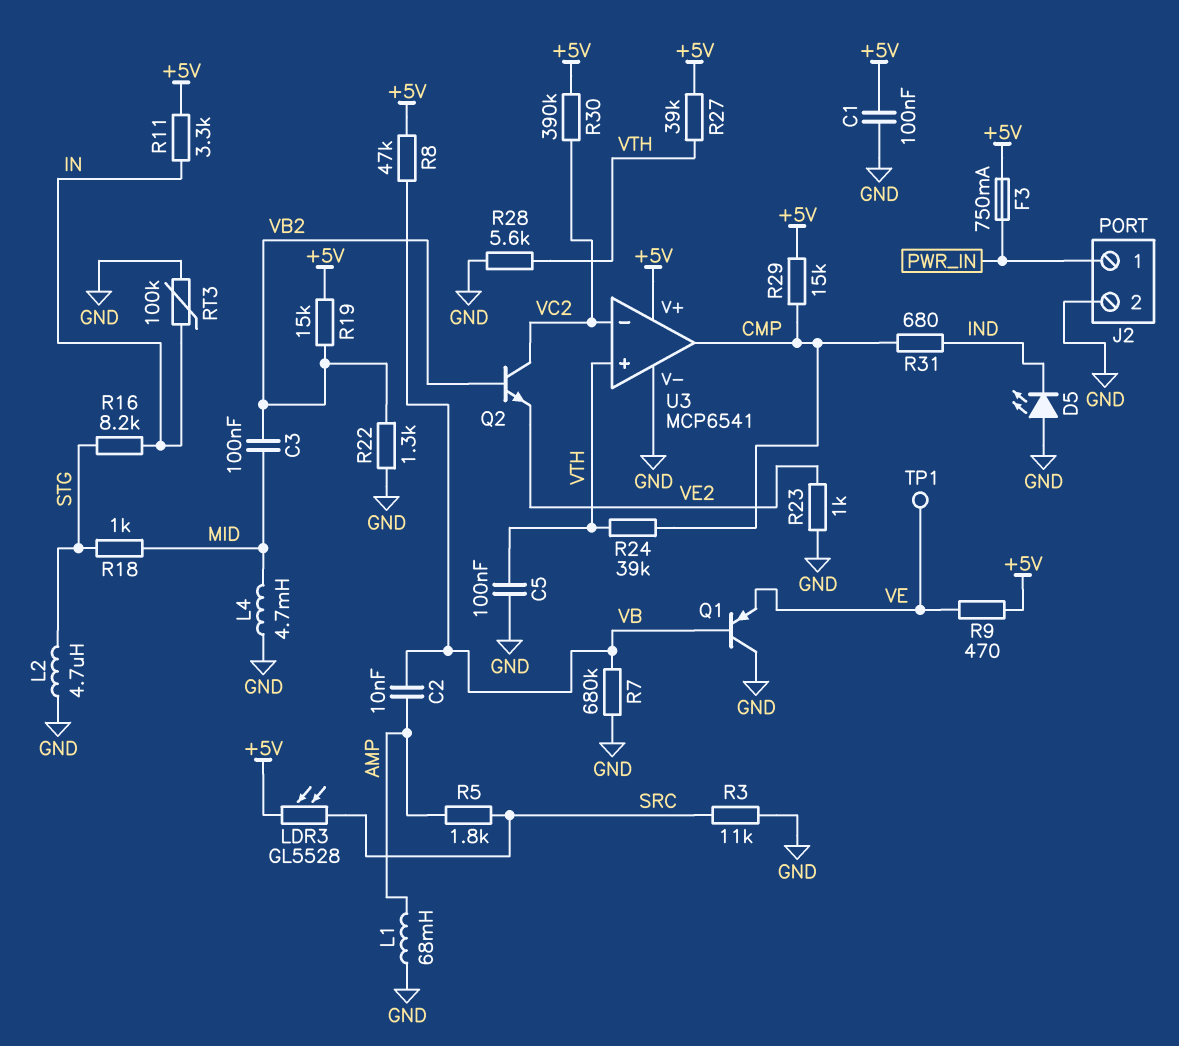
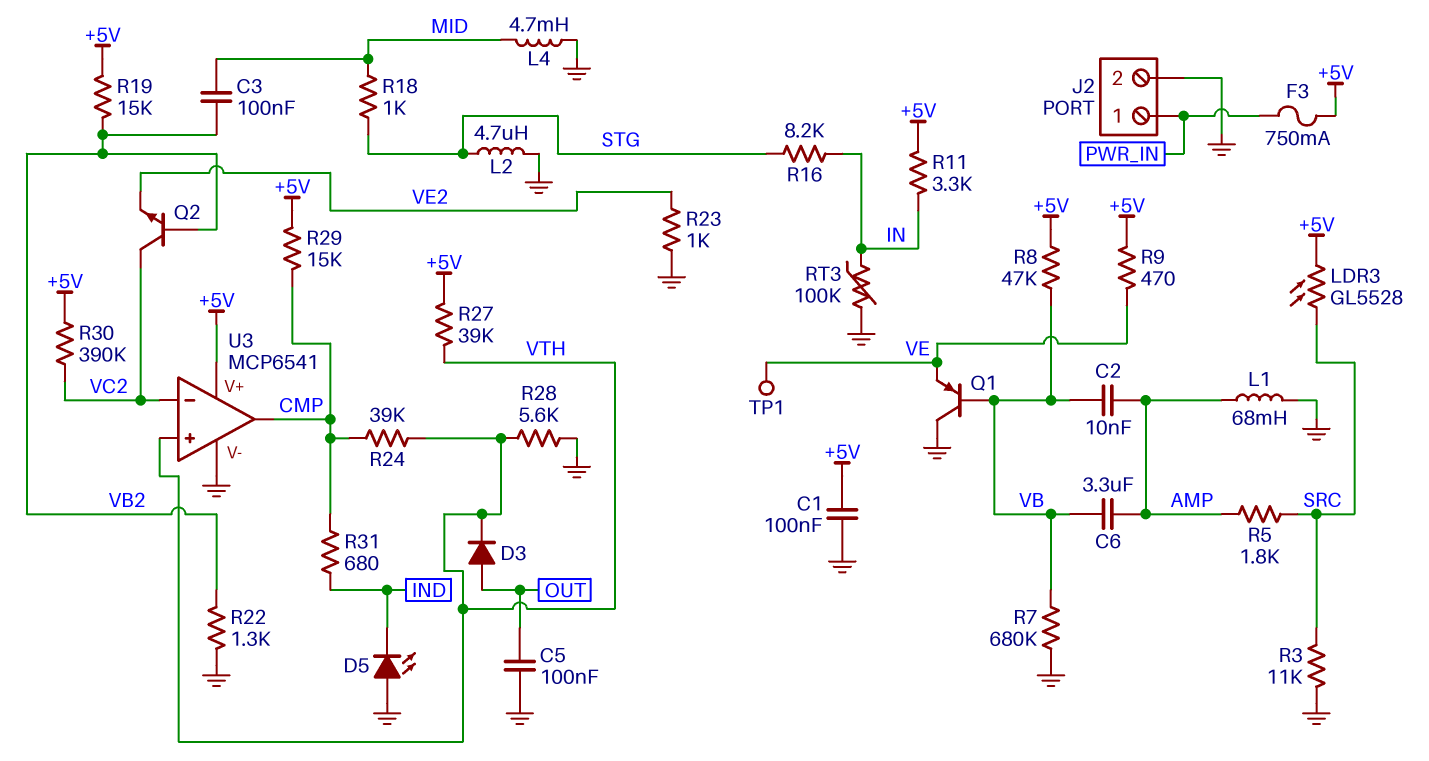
C5: 100nF (GND, VTH) -> 100nF (GND, OUT)
C6: none -> 3.3uF (AMP, VB)
D3: none -> diode (A OUT, K VTH)

